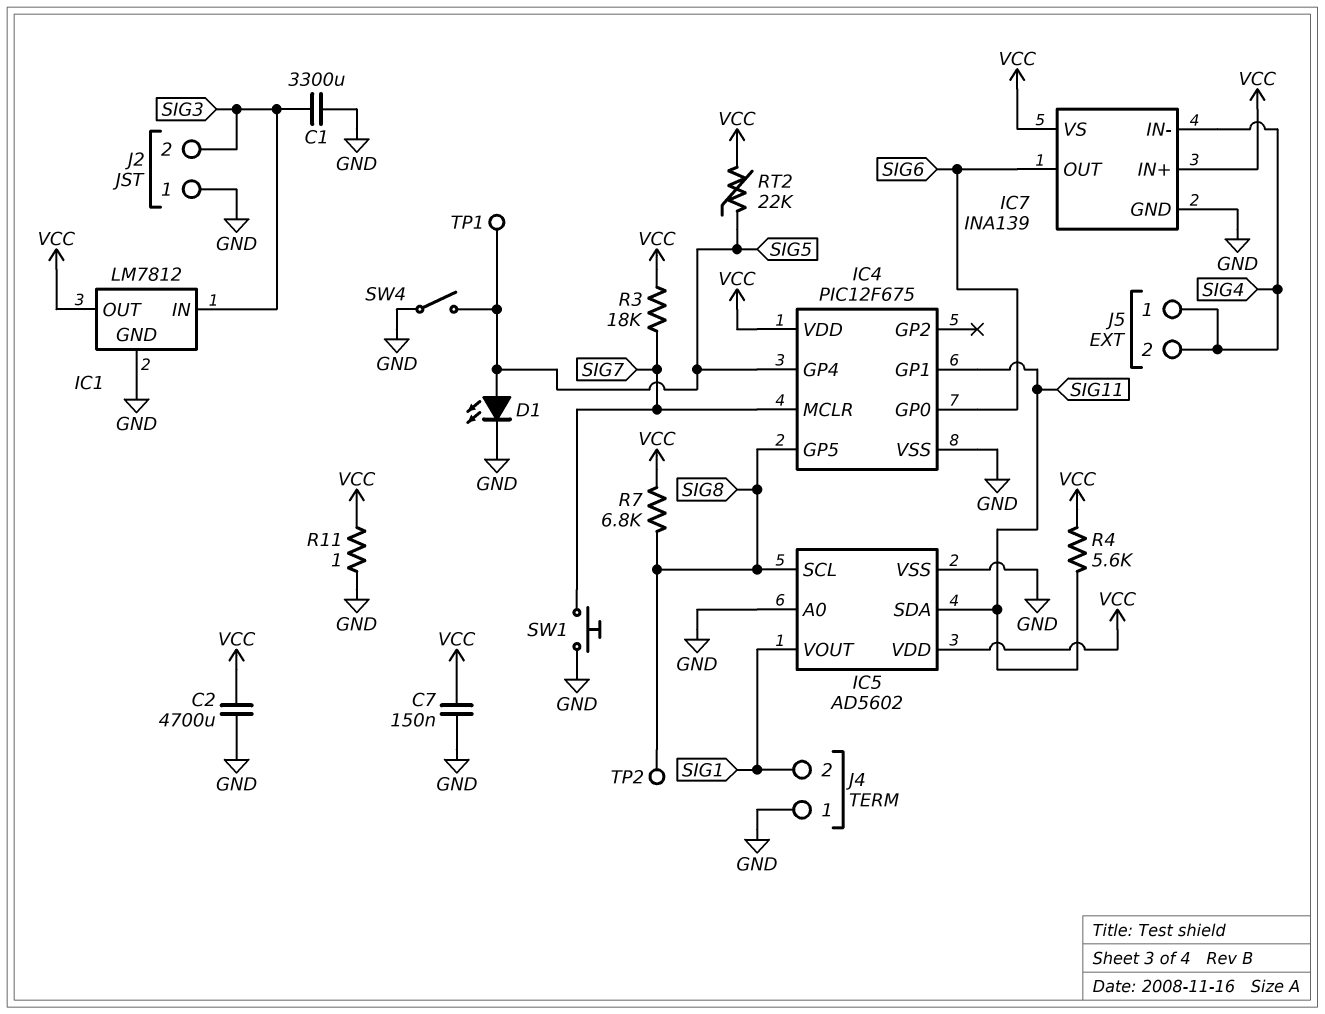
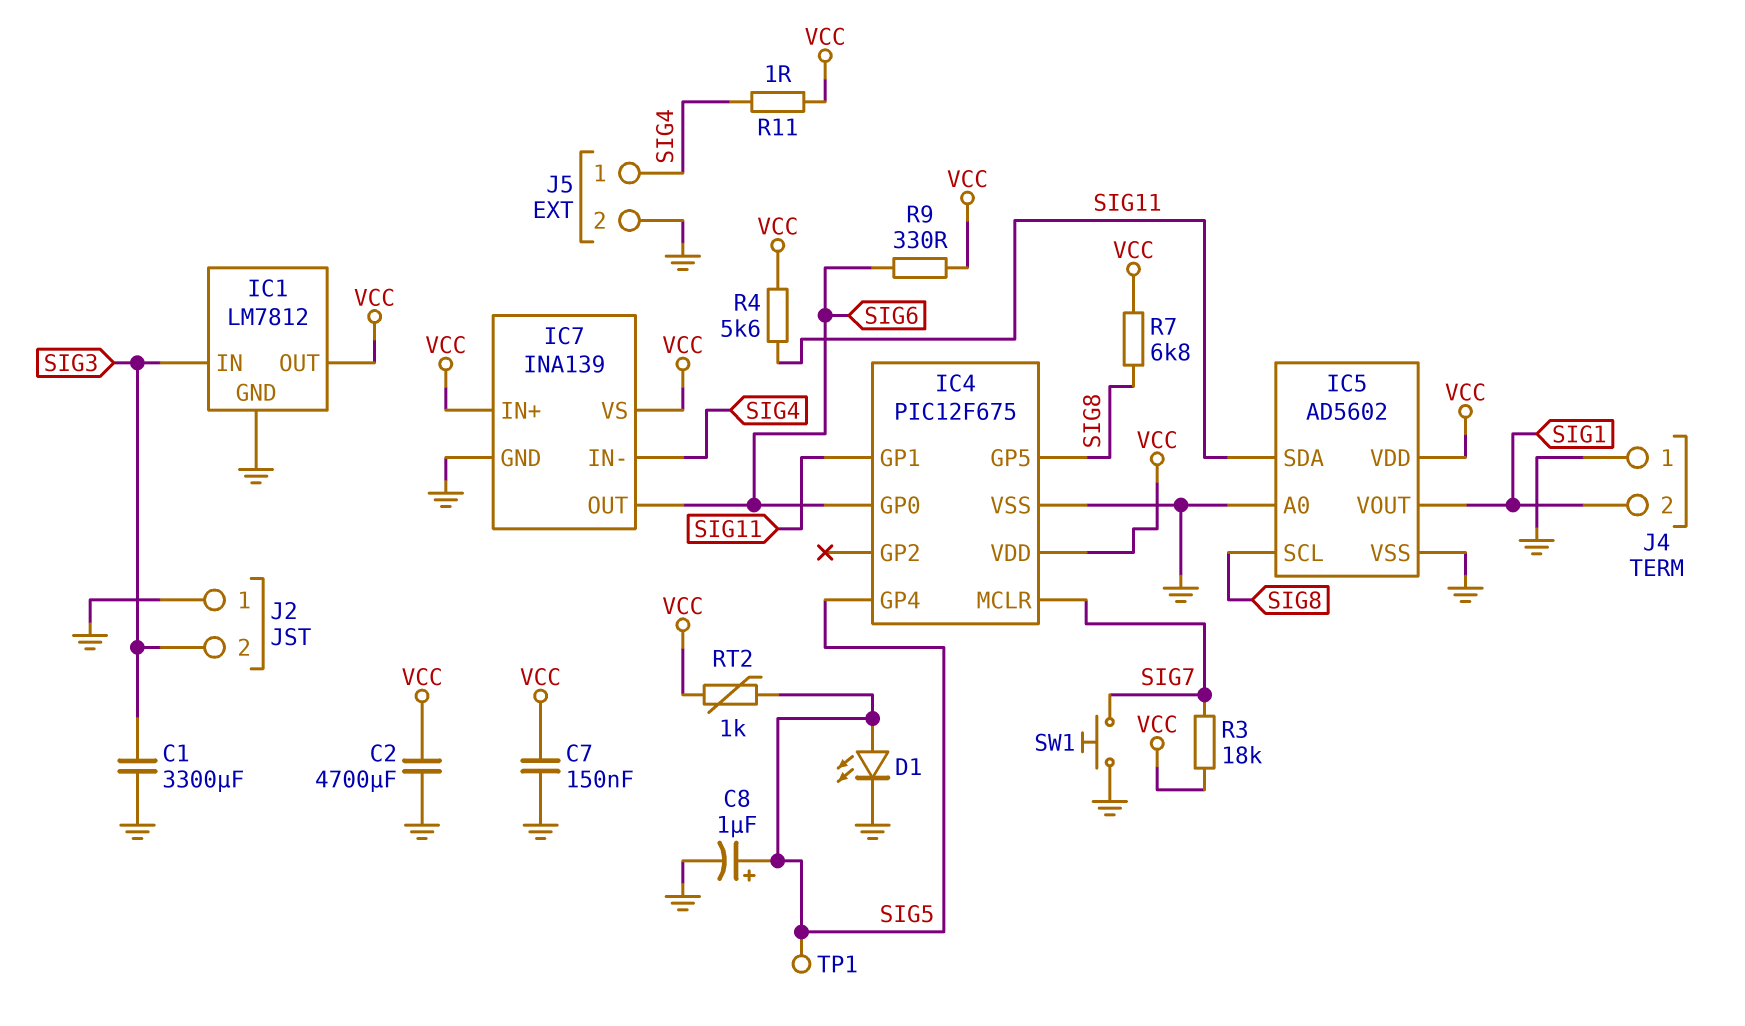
C8: none -> 1uF (plus SIG5, minus GND)
J5 pin 2: SIG4 -> GND
R9: none -> 330 (SIG6, VCC)
R11: 1 (GND, VCC) -> 1 (SIG4, VCC)
RT2: 22k (SIG5, VCC) -> 1k (SIG5, VCC)
SW4: switch (GND, SIG5) -> none
TP2: test point (SIG8) -> none

